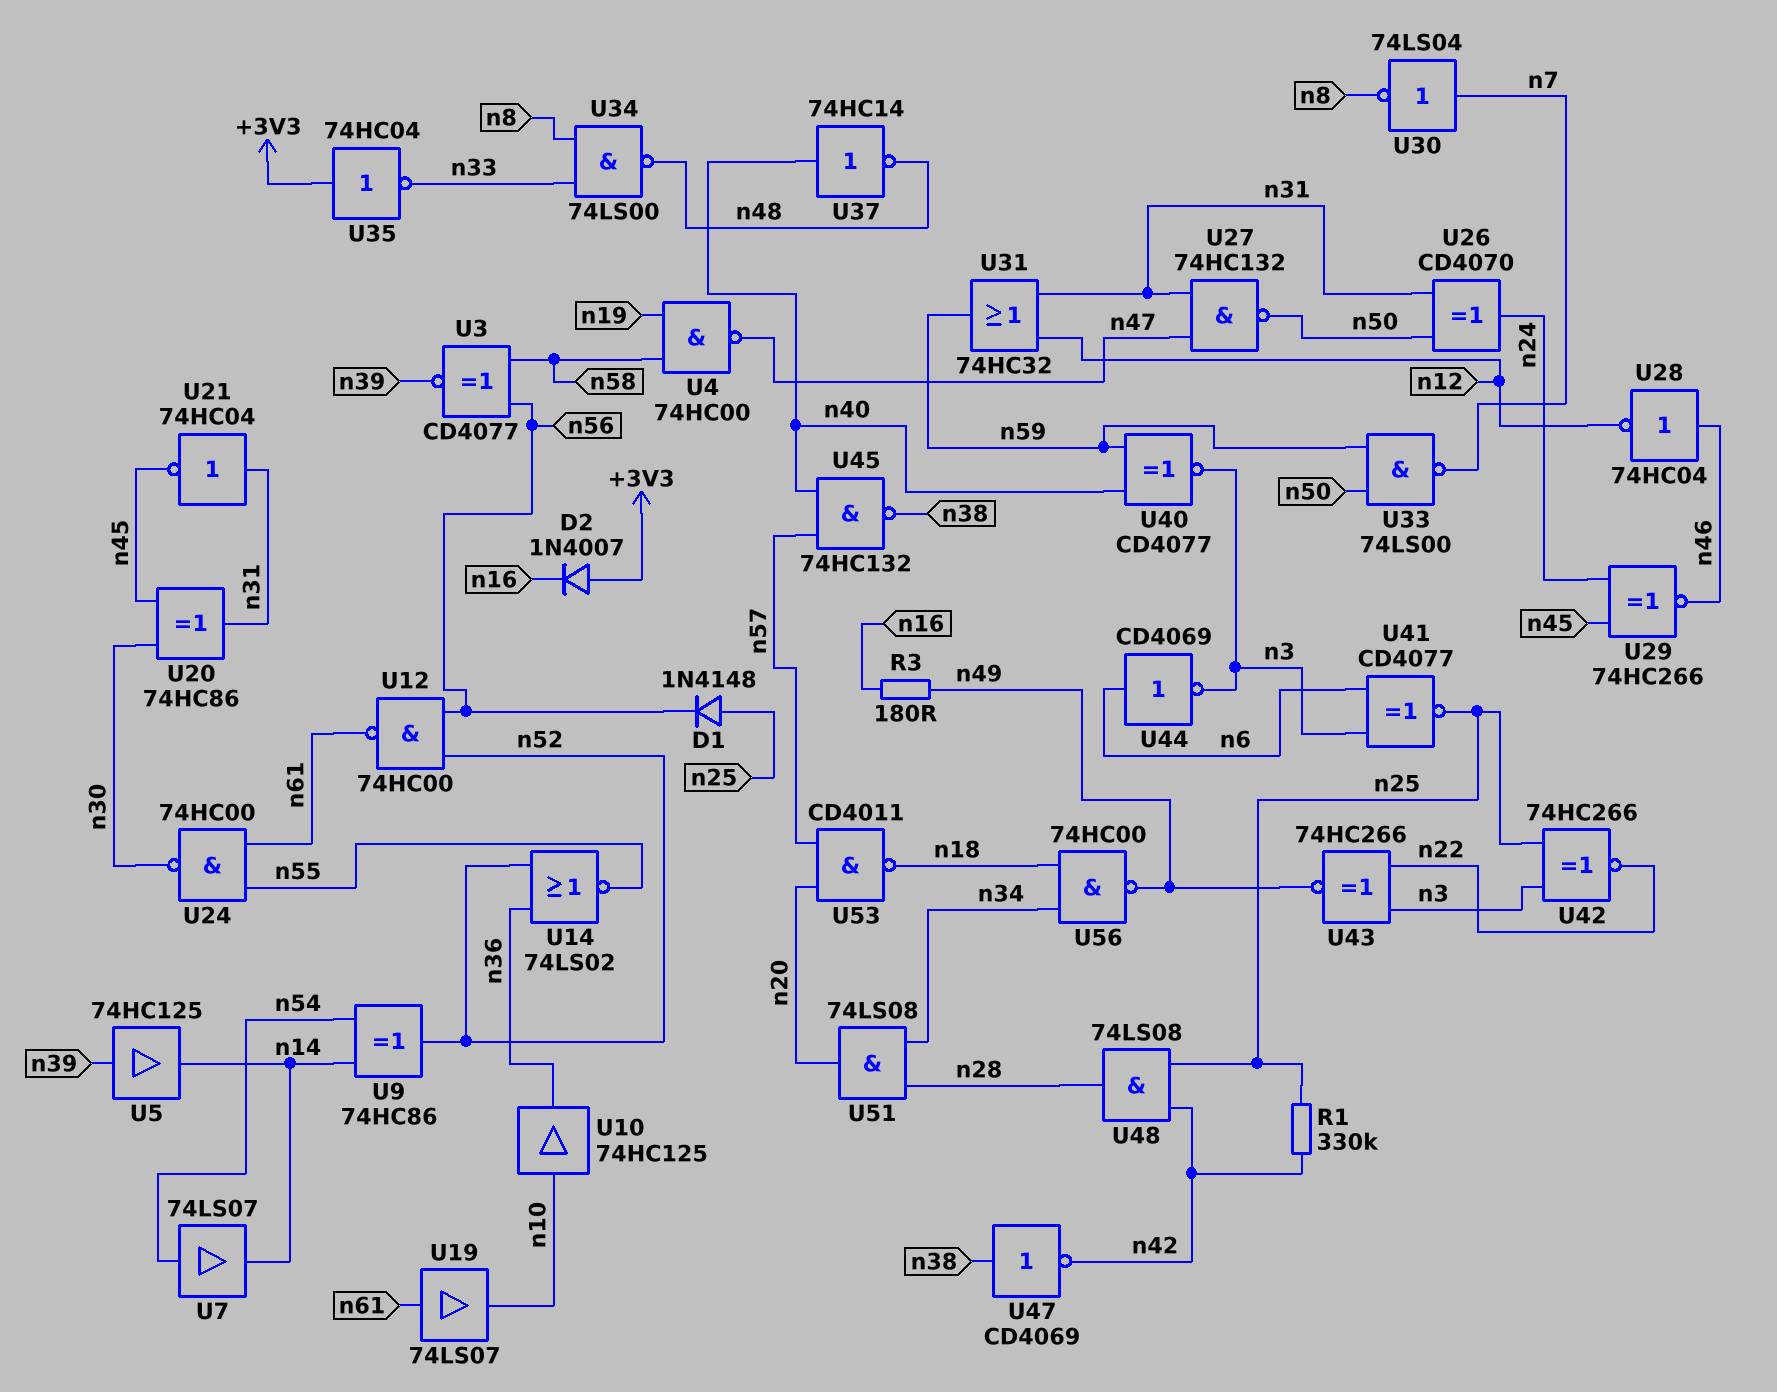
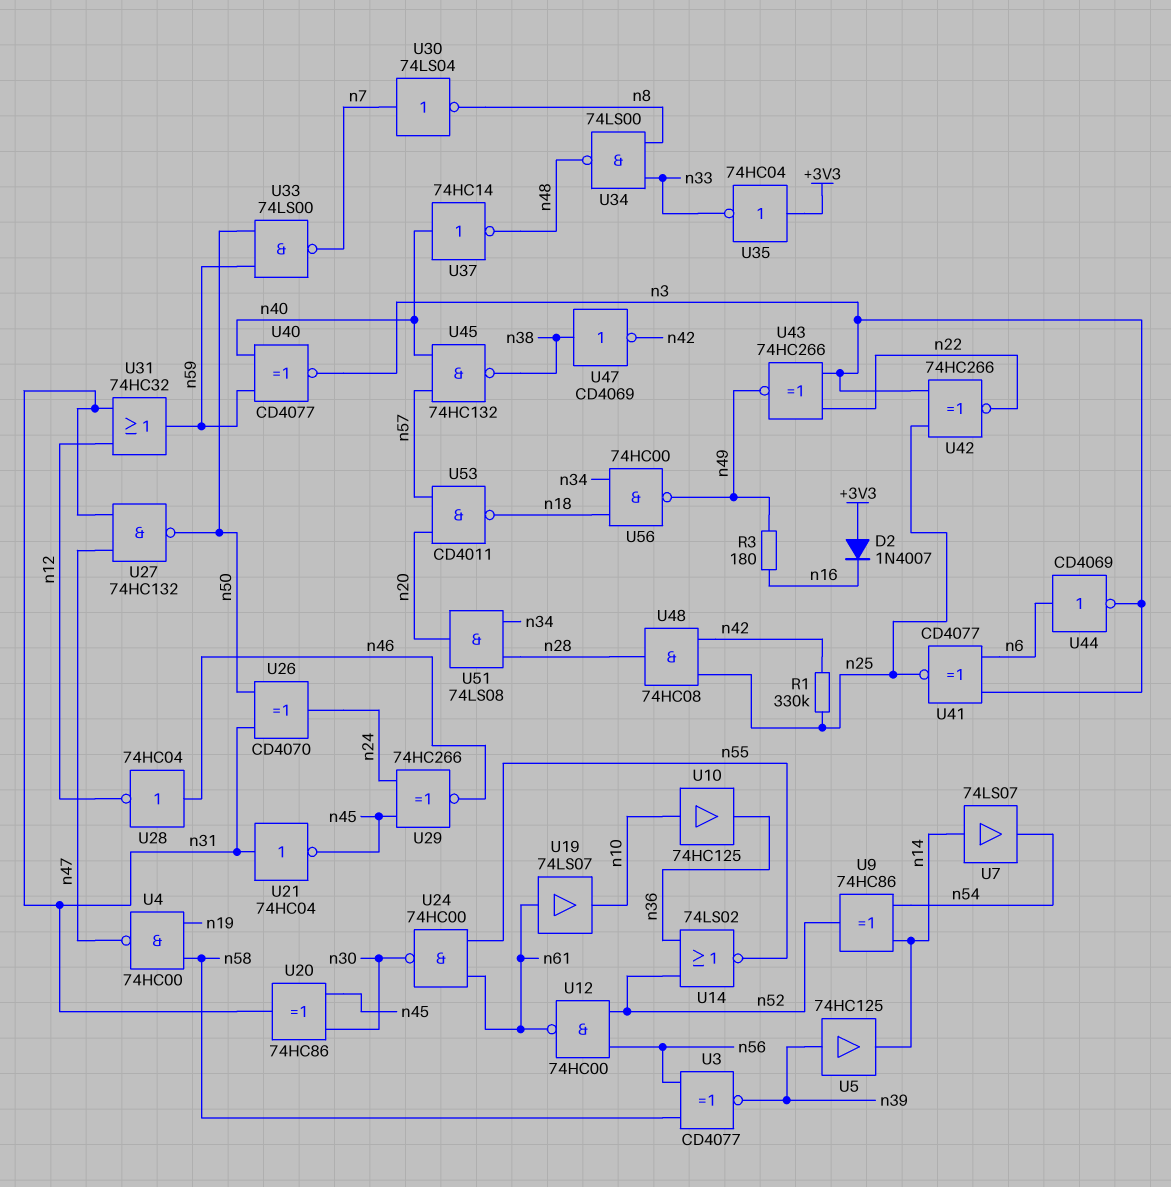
D1: diode 1N4148 (A n25, K n56) -> none
U7: buffer 74LS07 (in n54, out n14) -> buffer 74LS07 (in n14, out n54)
U48: AND 74LS08 (in n25, in n42, out n28) -> AND 74HC08 (in n25, in n42, out n28)

